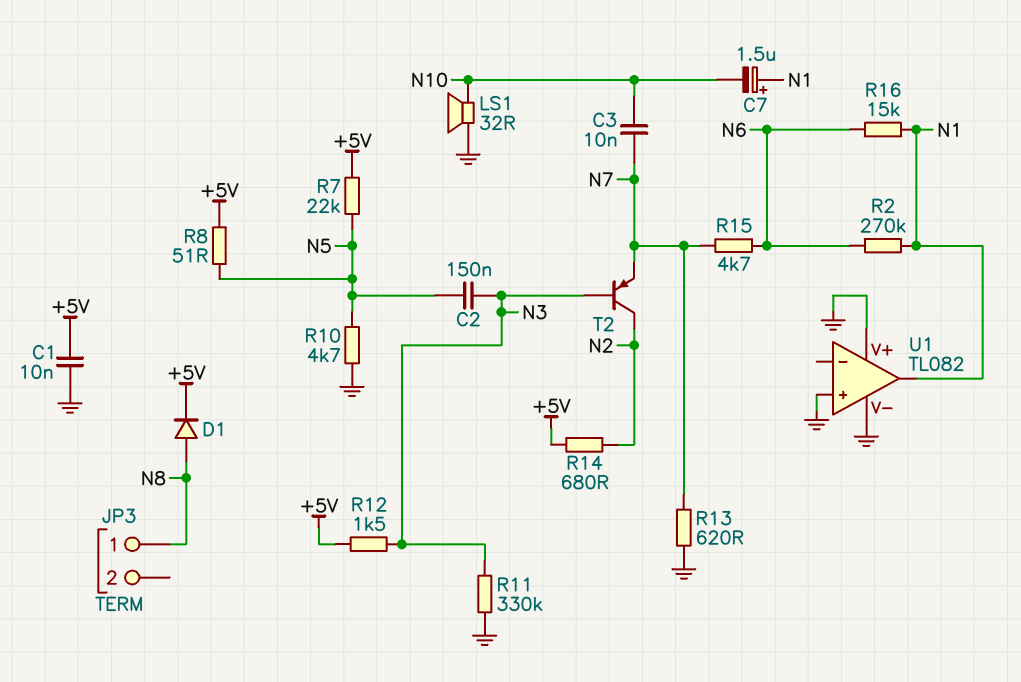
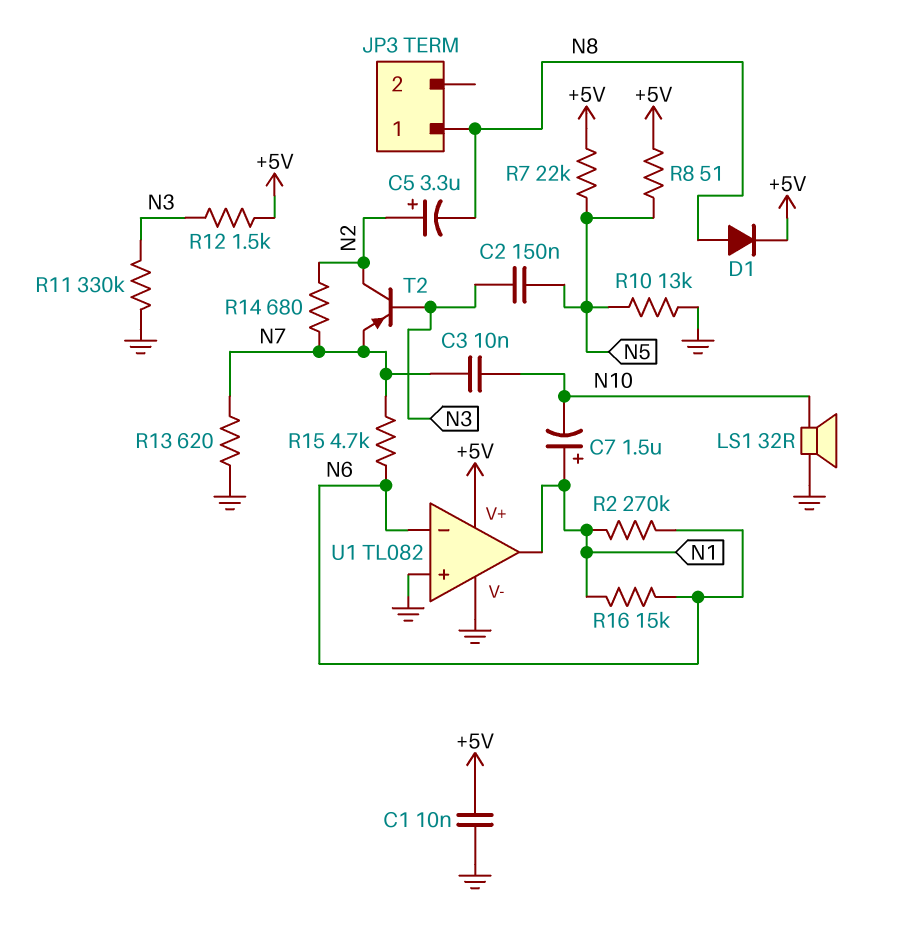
C5: none -> 3.3uF (plus N2, minus N8)
R10: 4.7k (GND, N5) -> 13k (GND, N5)
R14: 680 (+5V, N2) -> 680 (N2, N7)
U1 pin V+: GND -> +5V
U1 pin in-: none -> N6

